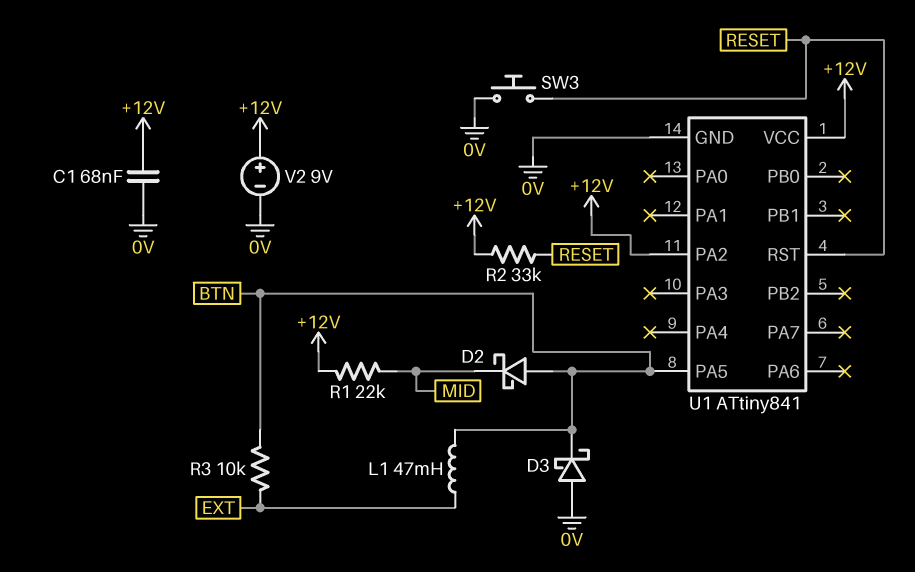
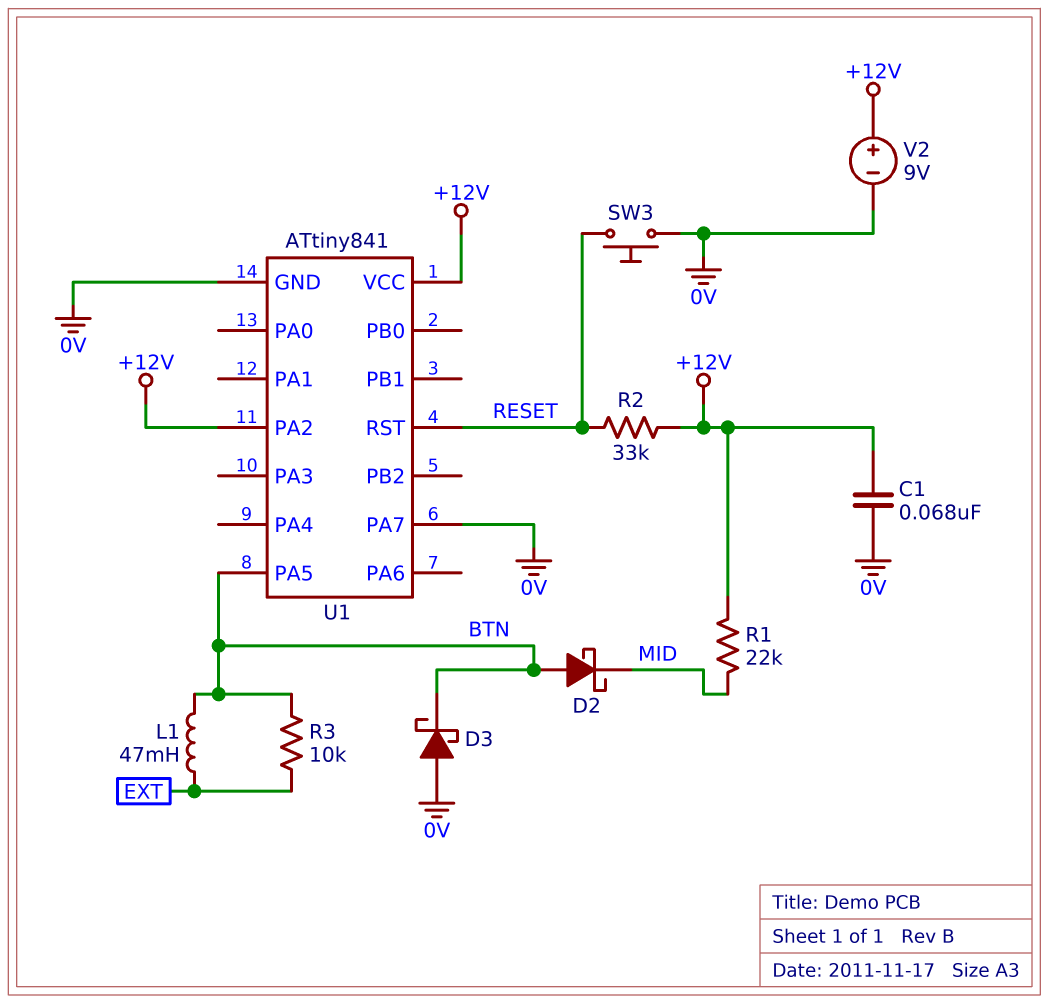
U1 pin PA7: none -> 0V

